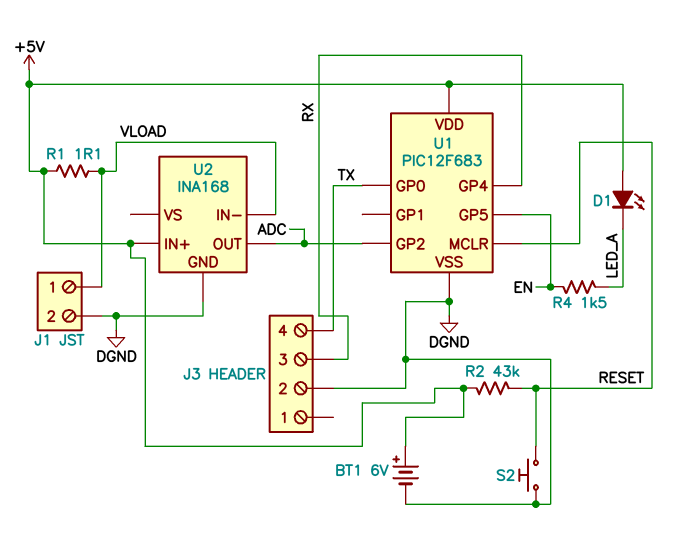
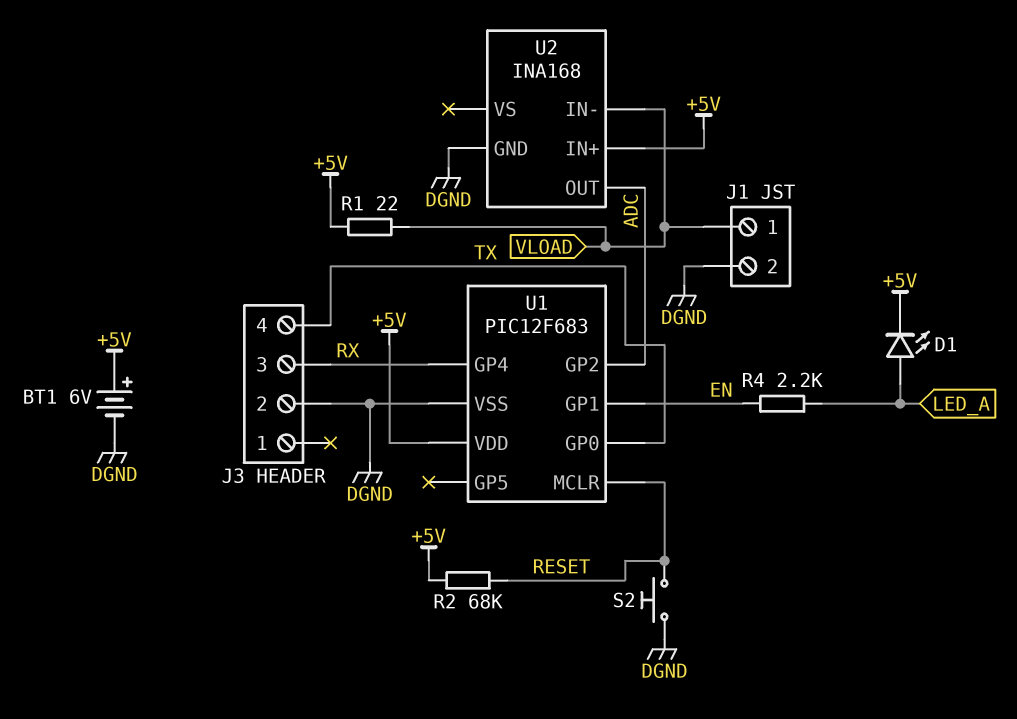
D1: LED (A +5V, K LED_A) -> LED (A LED_A, K +5V)
R1: 1.1 (+5V, VLOAD) -> 22 (+5V, VLOAD)
R2: 43k (+5V, RESET) -> 68k (+5V, RESET)
R4: 1.5k (EN, LED_A) -> 2.2k (EN, LED_A)
U1 pin GP1: none -> EN
U1 pin GP5: EN -> none

